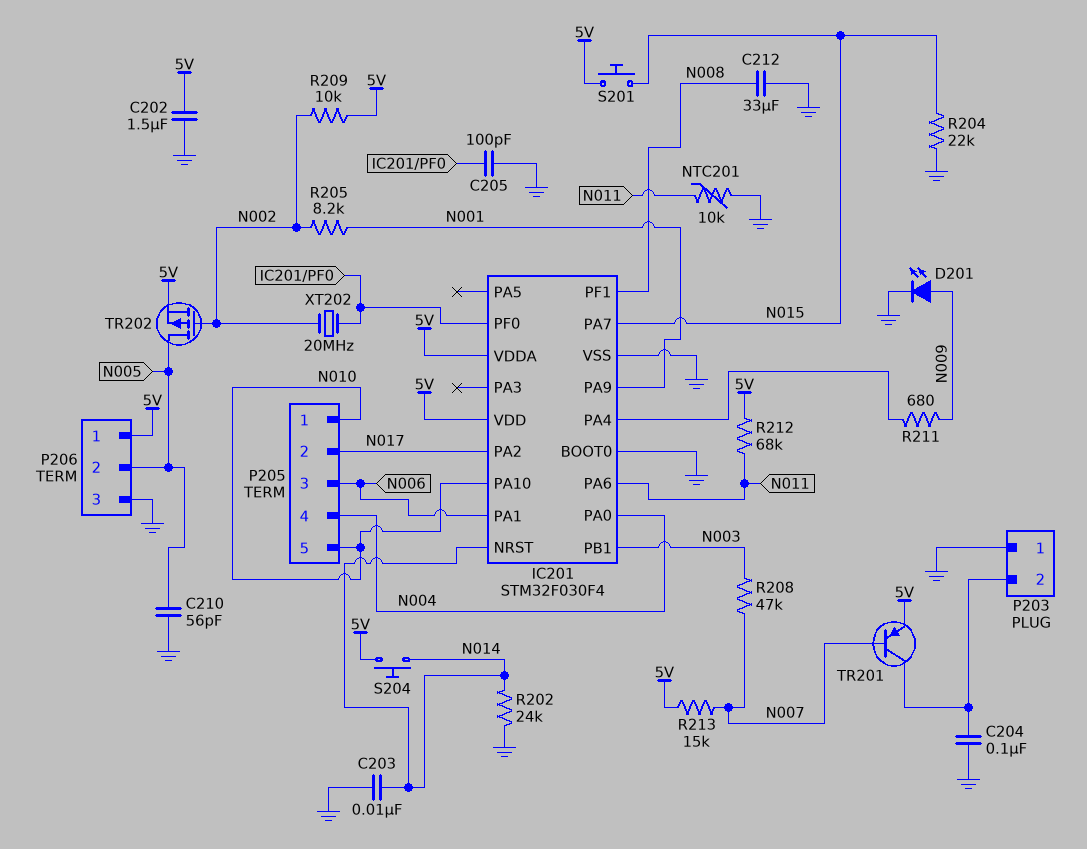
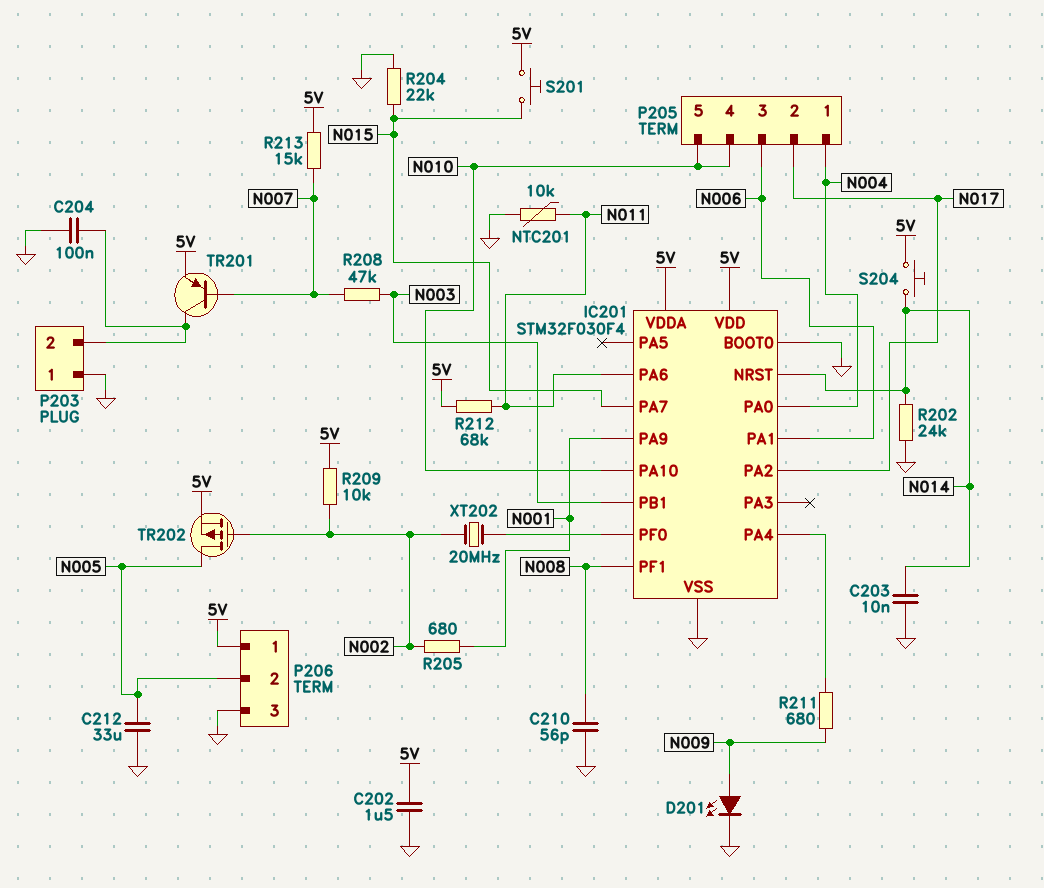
C205: 100pF (GND, IC201/PF0) -> none
C210: 56pF (GND, N005) -> 56pF (GND, N008)
C212: 33uF (GND, N008) -> 33uF (GND, N005)
P205 pin 1: N010 -> N004
P205 pin 4: N004 -> N010
R205: 8.2k (N001, N002) -> 680 (N001, N002)

